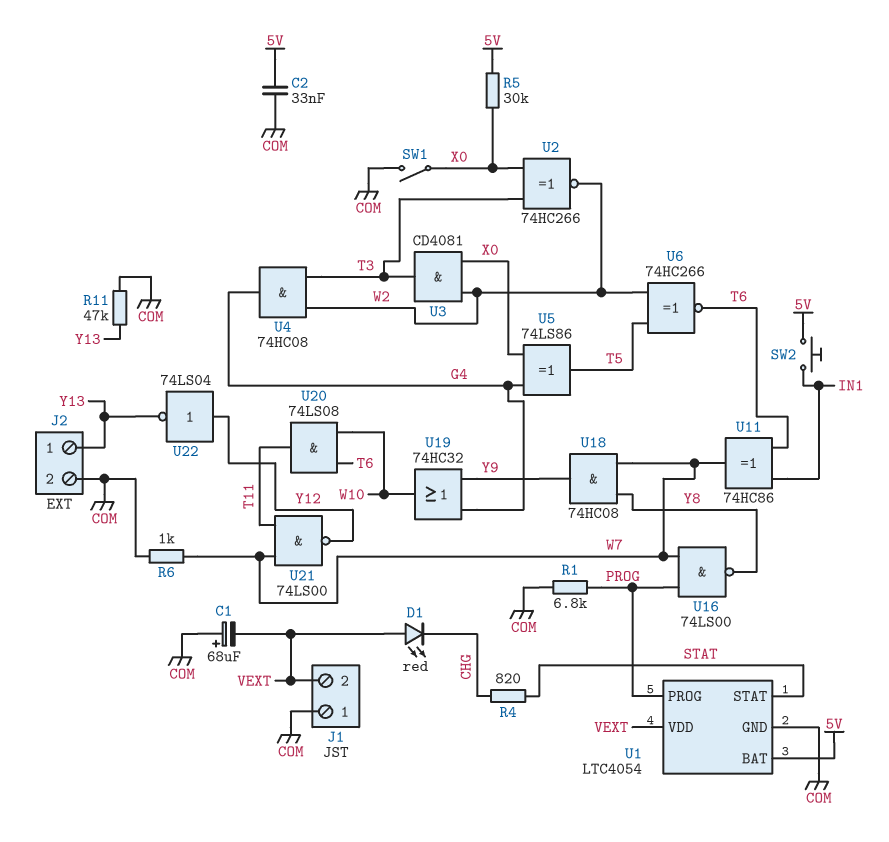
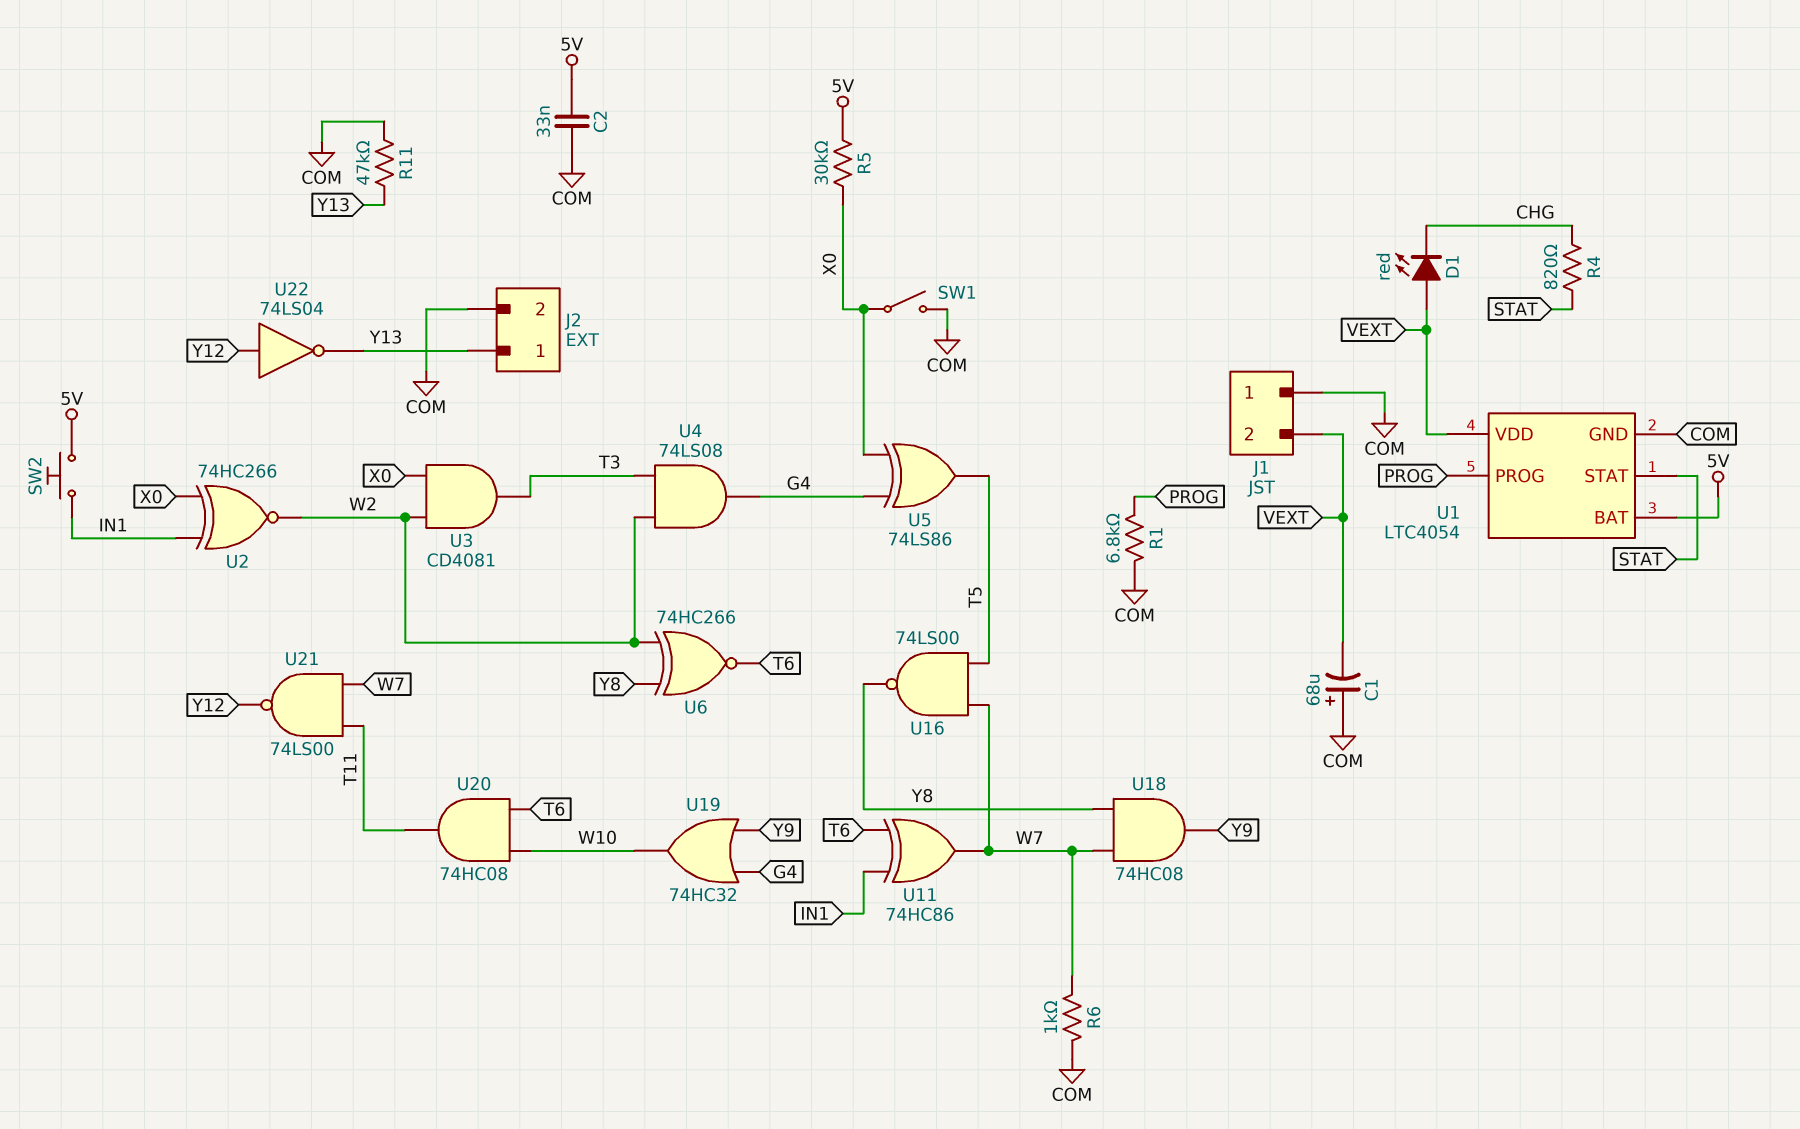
U2: XNOR 74HC266 (in T3, in X0, out W2) -> XNOR 74HC266 (in IN1, in X0, out W2)
U4: AND 74HC08 (in T3, in W2, out G4) -> AND 74LS08 (in T3, in W2, out G4)
U6: XNOR 74HC266 (in T5, in W2, out T6) -> XNOR 74HC266 (in W2, in Y8, out T6)
U16: NAND 74LS00 (in PROG, in W7, out Y8) -> NAND 74LS00 (in T5, in W7, out Y8)
U20: AND 74LS08 (in T6, in W10, out T11) -> AND 74HC08 (in T6, in W10, out T11)

